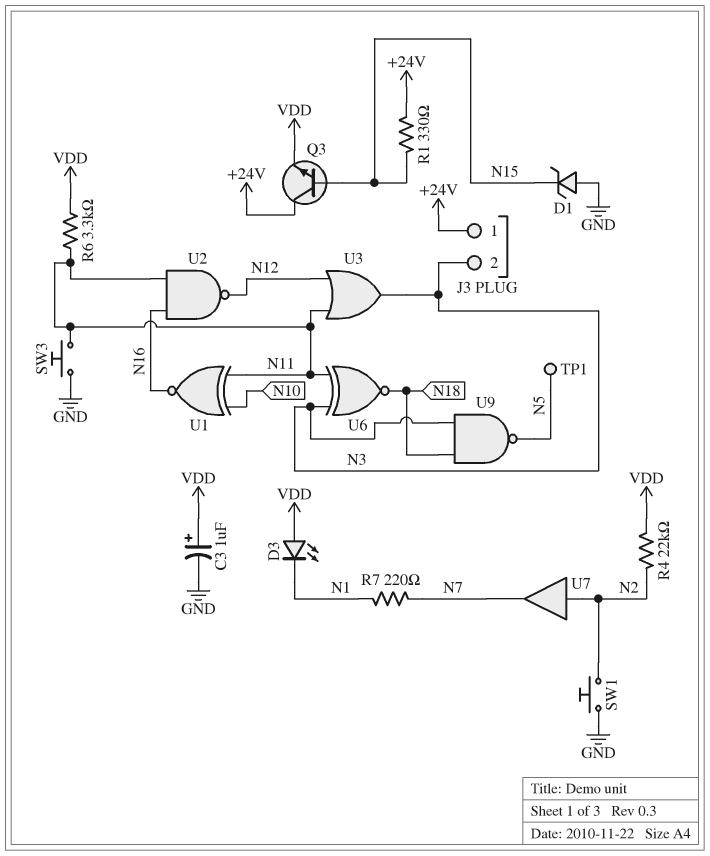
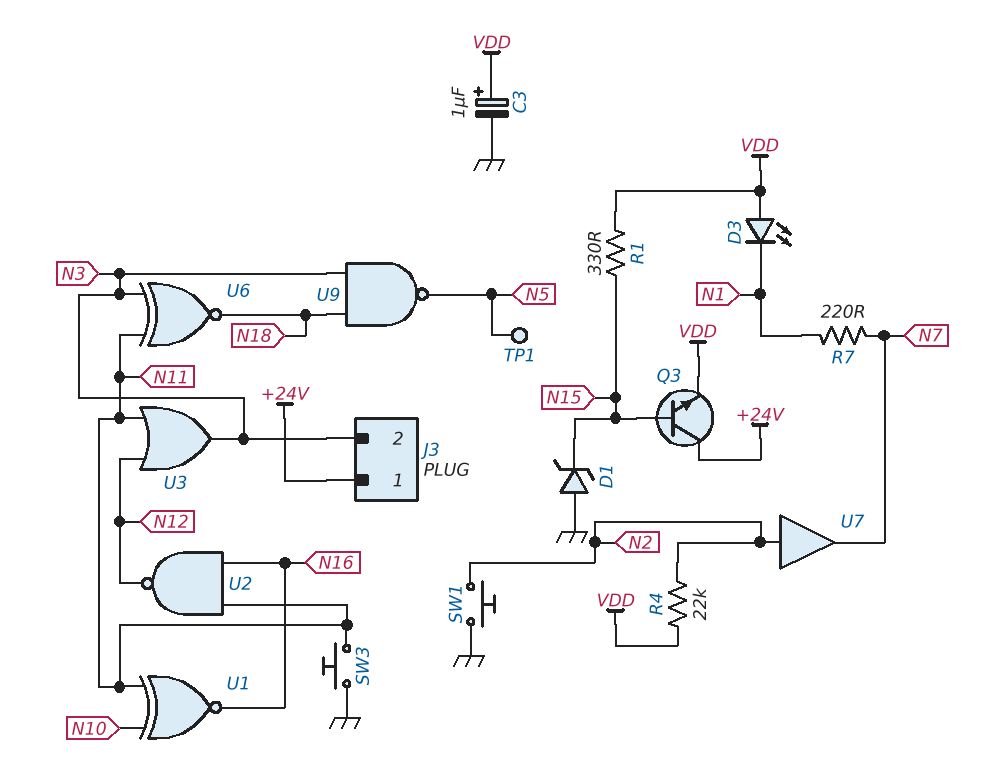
R1: 330 (+24V, N15) -> 330 (N15, VDD)
R6: 3.3k (N11, VDD) -> none

